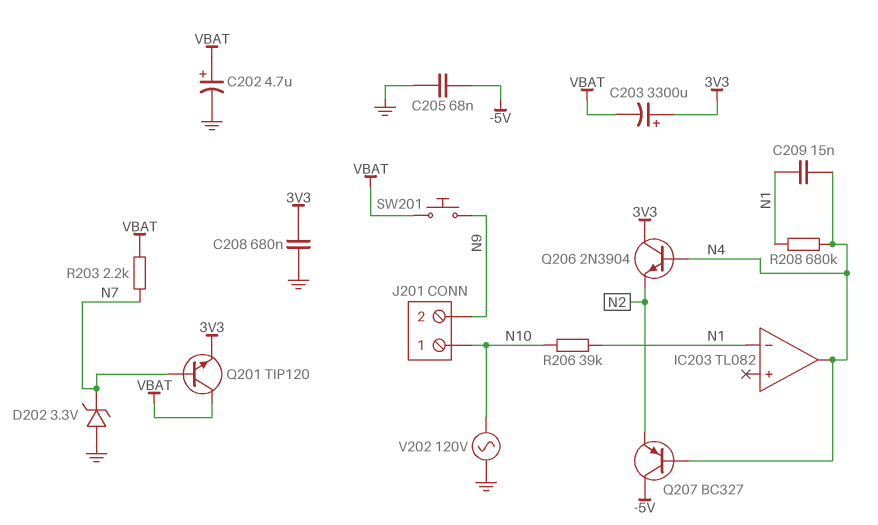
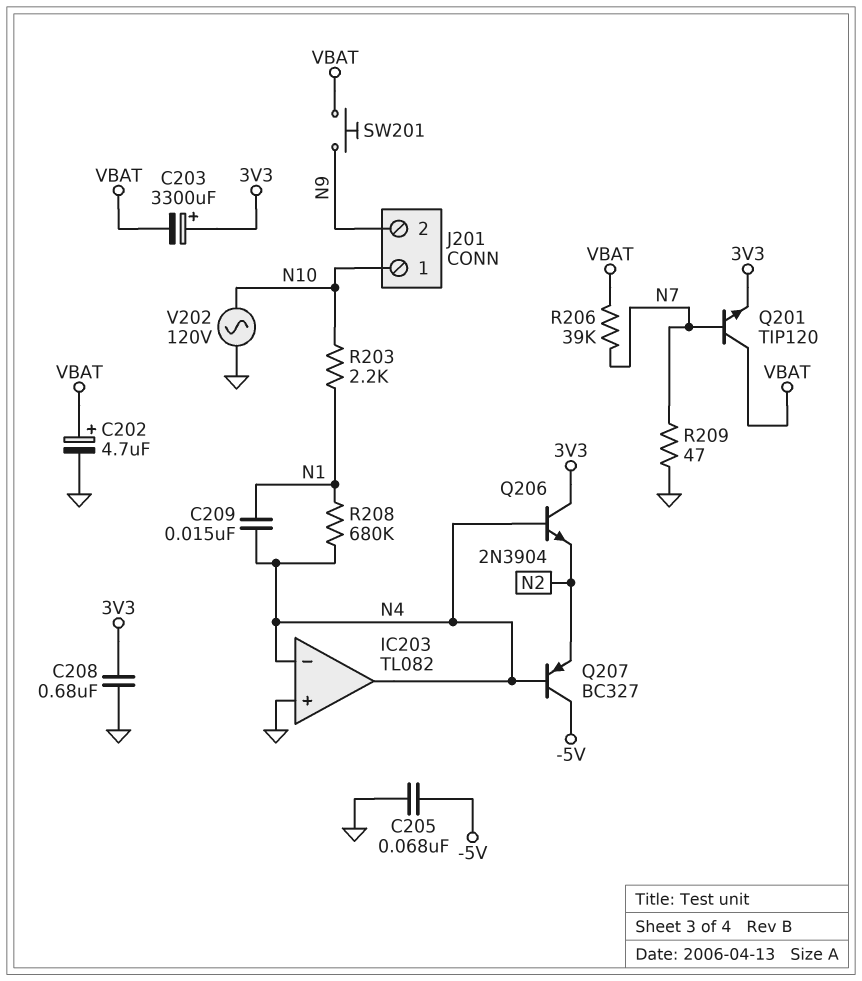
D202: zener 3.3V (A GND, K N7) -> none
IC203 pin in+: none -> GND
IC203 pin in-: N1 -> N4
R203: 2.2k (N7, VBAT) -> 2.2k (N1, N10)
R206: 39k (N1, N10) -> 39k (N7, VBAT)
R209: none -> 47 (GND, N7)

